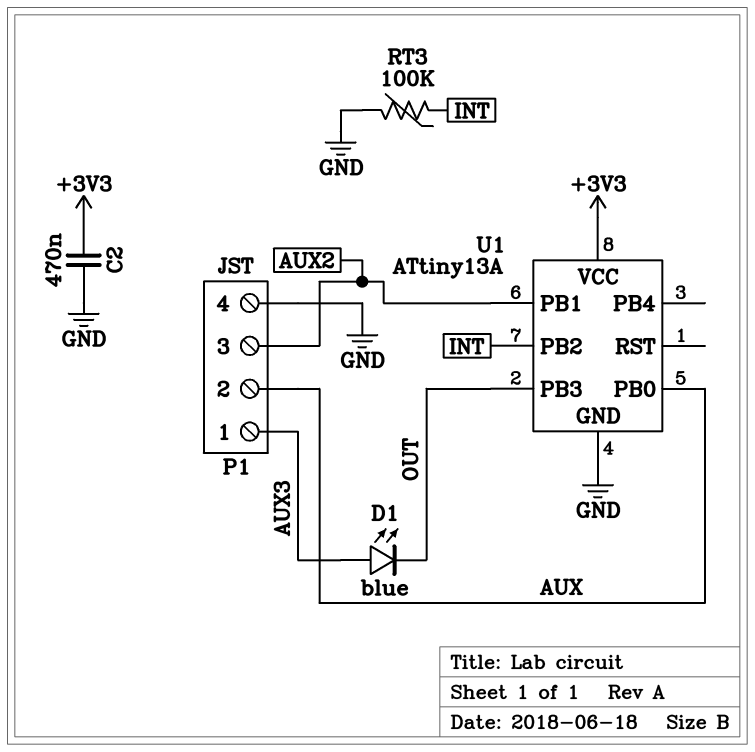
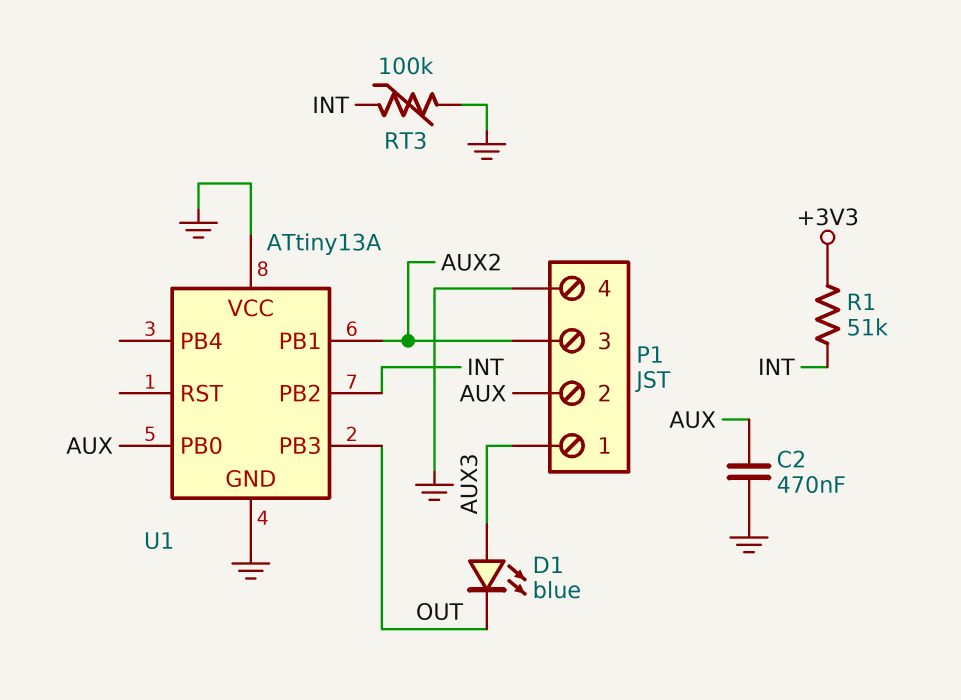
C2: 470nF (+3V3, GND) -> 470nF (AUX, GND)
R1: none -> 51k (+3V3, INT)
U1 pin VCC: +3V3 -> GND

